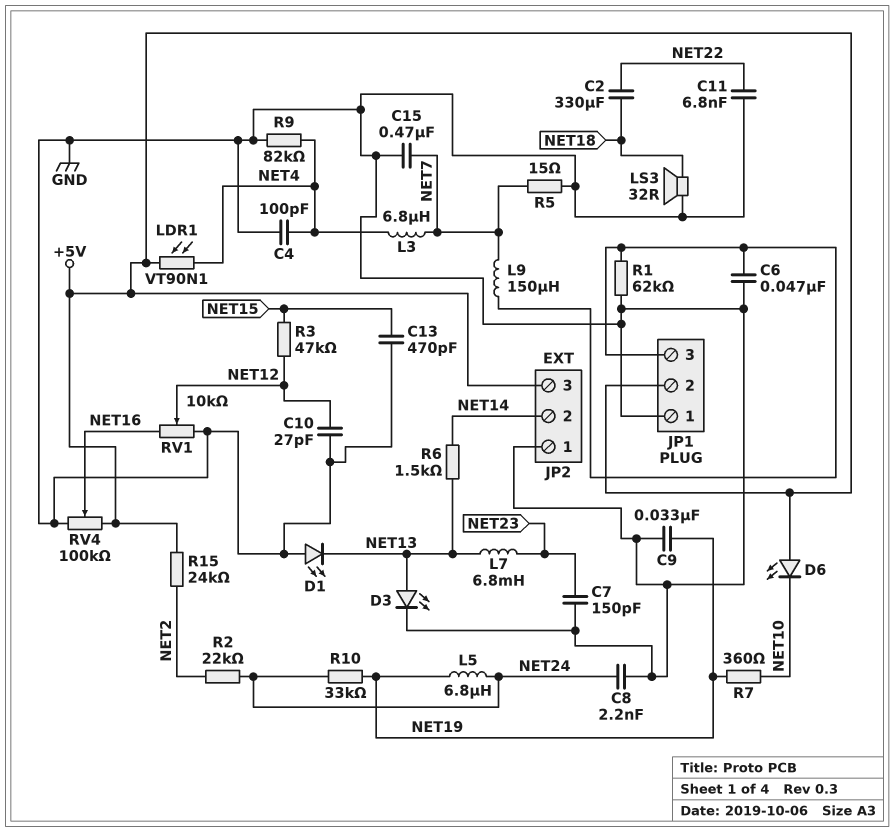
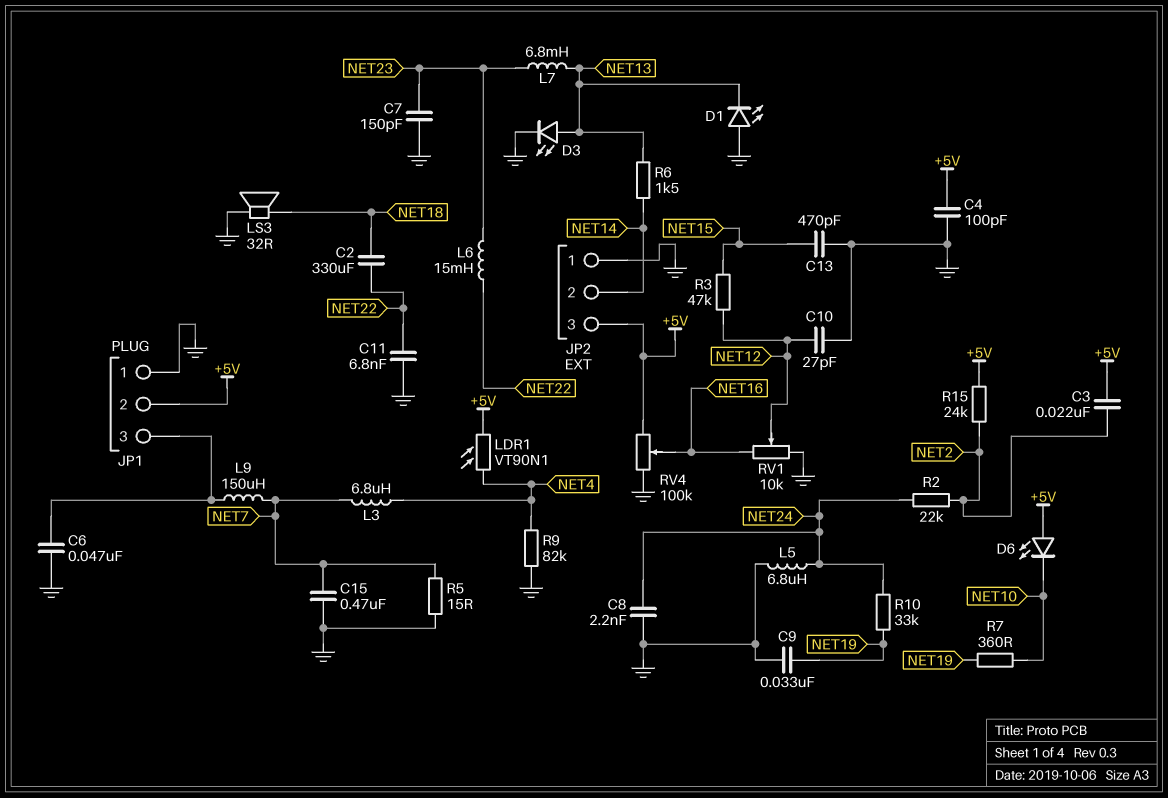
C3: none -> 22nF (+5V, NET2)
C4: 100pF (GND, NET4) -> 100pF (+5V, GND)
L5: 6.8uH (NET19, NET24) -> 6.8uH (GND, NET24)
L6: none -> 15mH (NET22, NET23)
R1: 62k (GND, JP1/3) -> none

